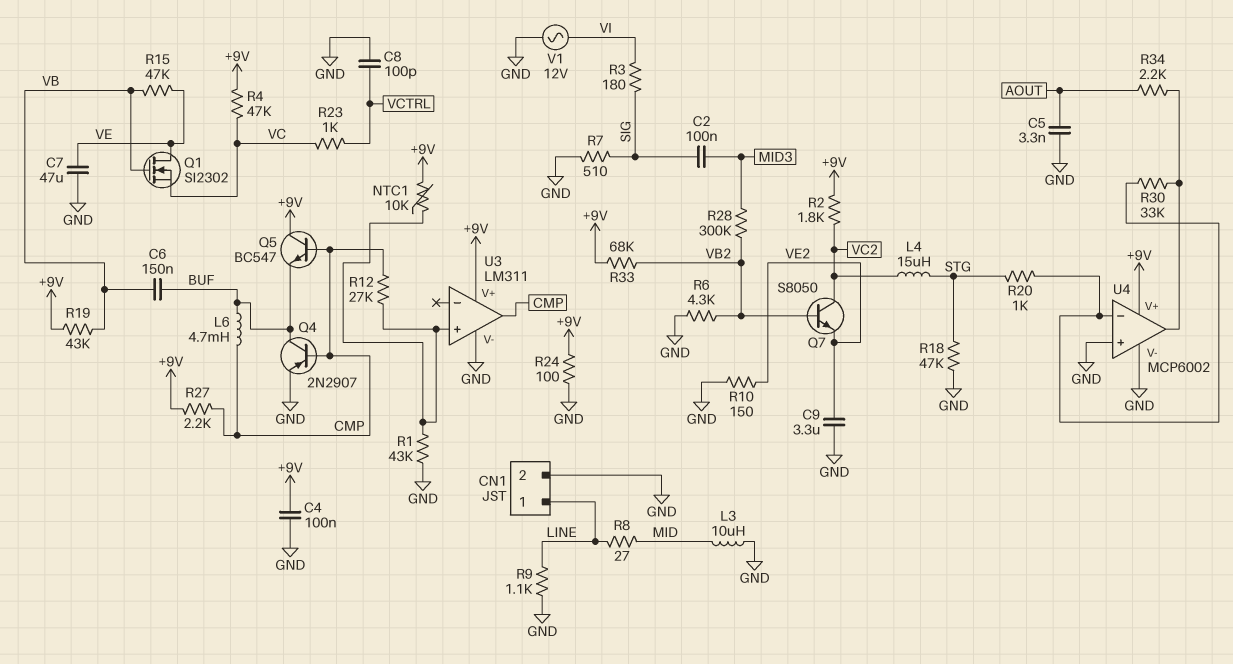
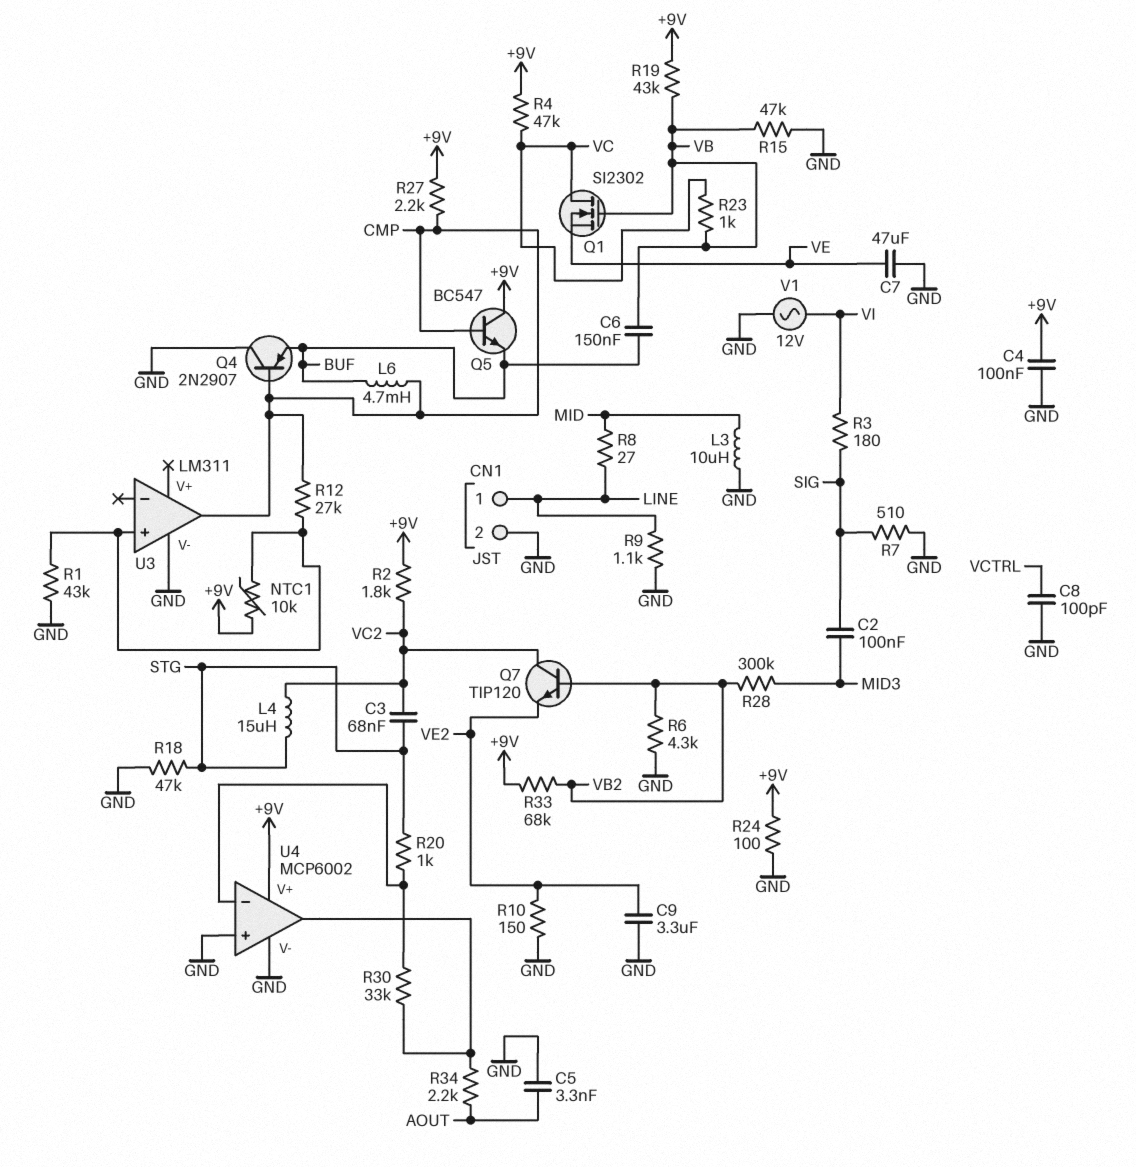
C3: none -> 68nF (STG, VC2)
Q1: NMOS SI2302 (G VB, D VE, S VC) -> NMOS SI2302 (G VB, D VC, S VE)
Q4: PNP 2N2907 (B CMP, C BUF, E GND) -> PNP 2N2907 (B CMP, C GND, E BUF)
Q7: NPN S8050 (B VB2, C VC2, E VE2) -> NPN TIP120 (B VB2, C VC2, E VE2)
R15: 47k (VB, VE) -> 47k (GND, VB)
R23: 1k (VC, VCTRL) -> 1k (VB, VC)
U3 pin V+: +9V -> none

